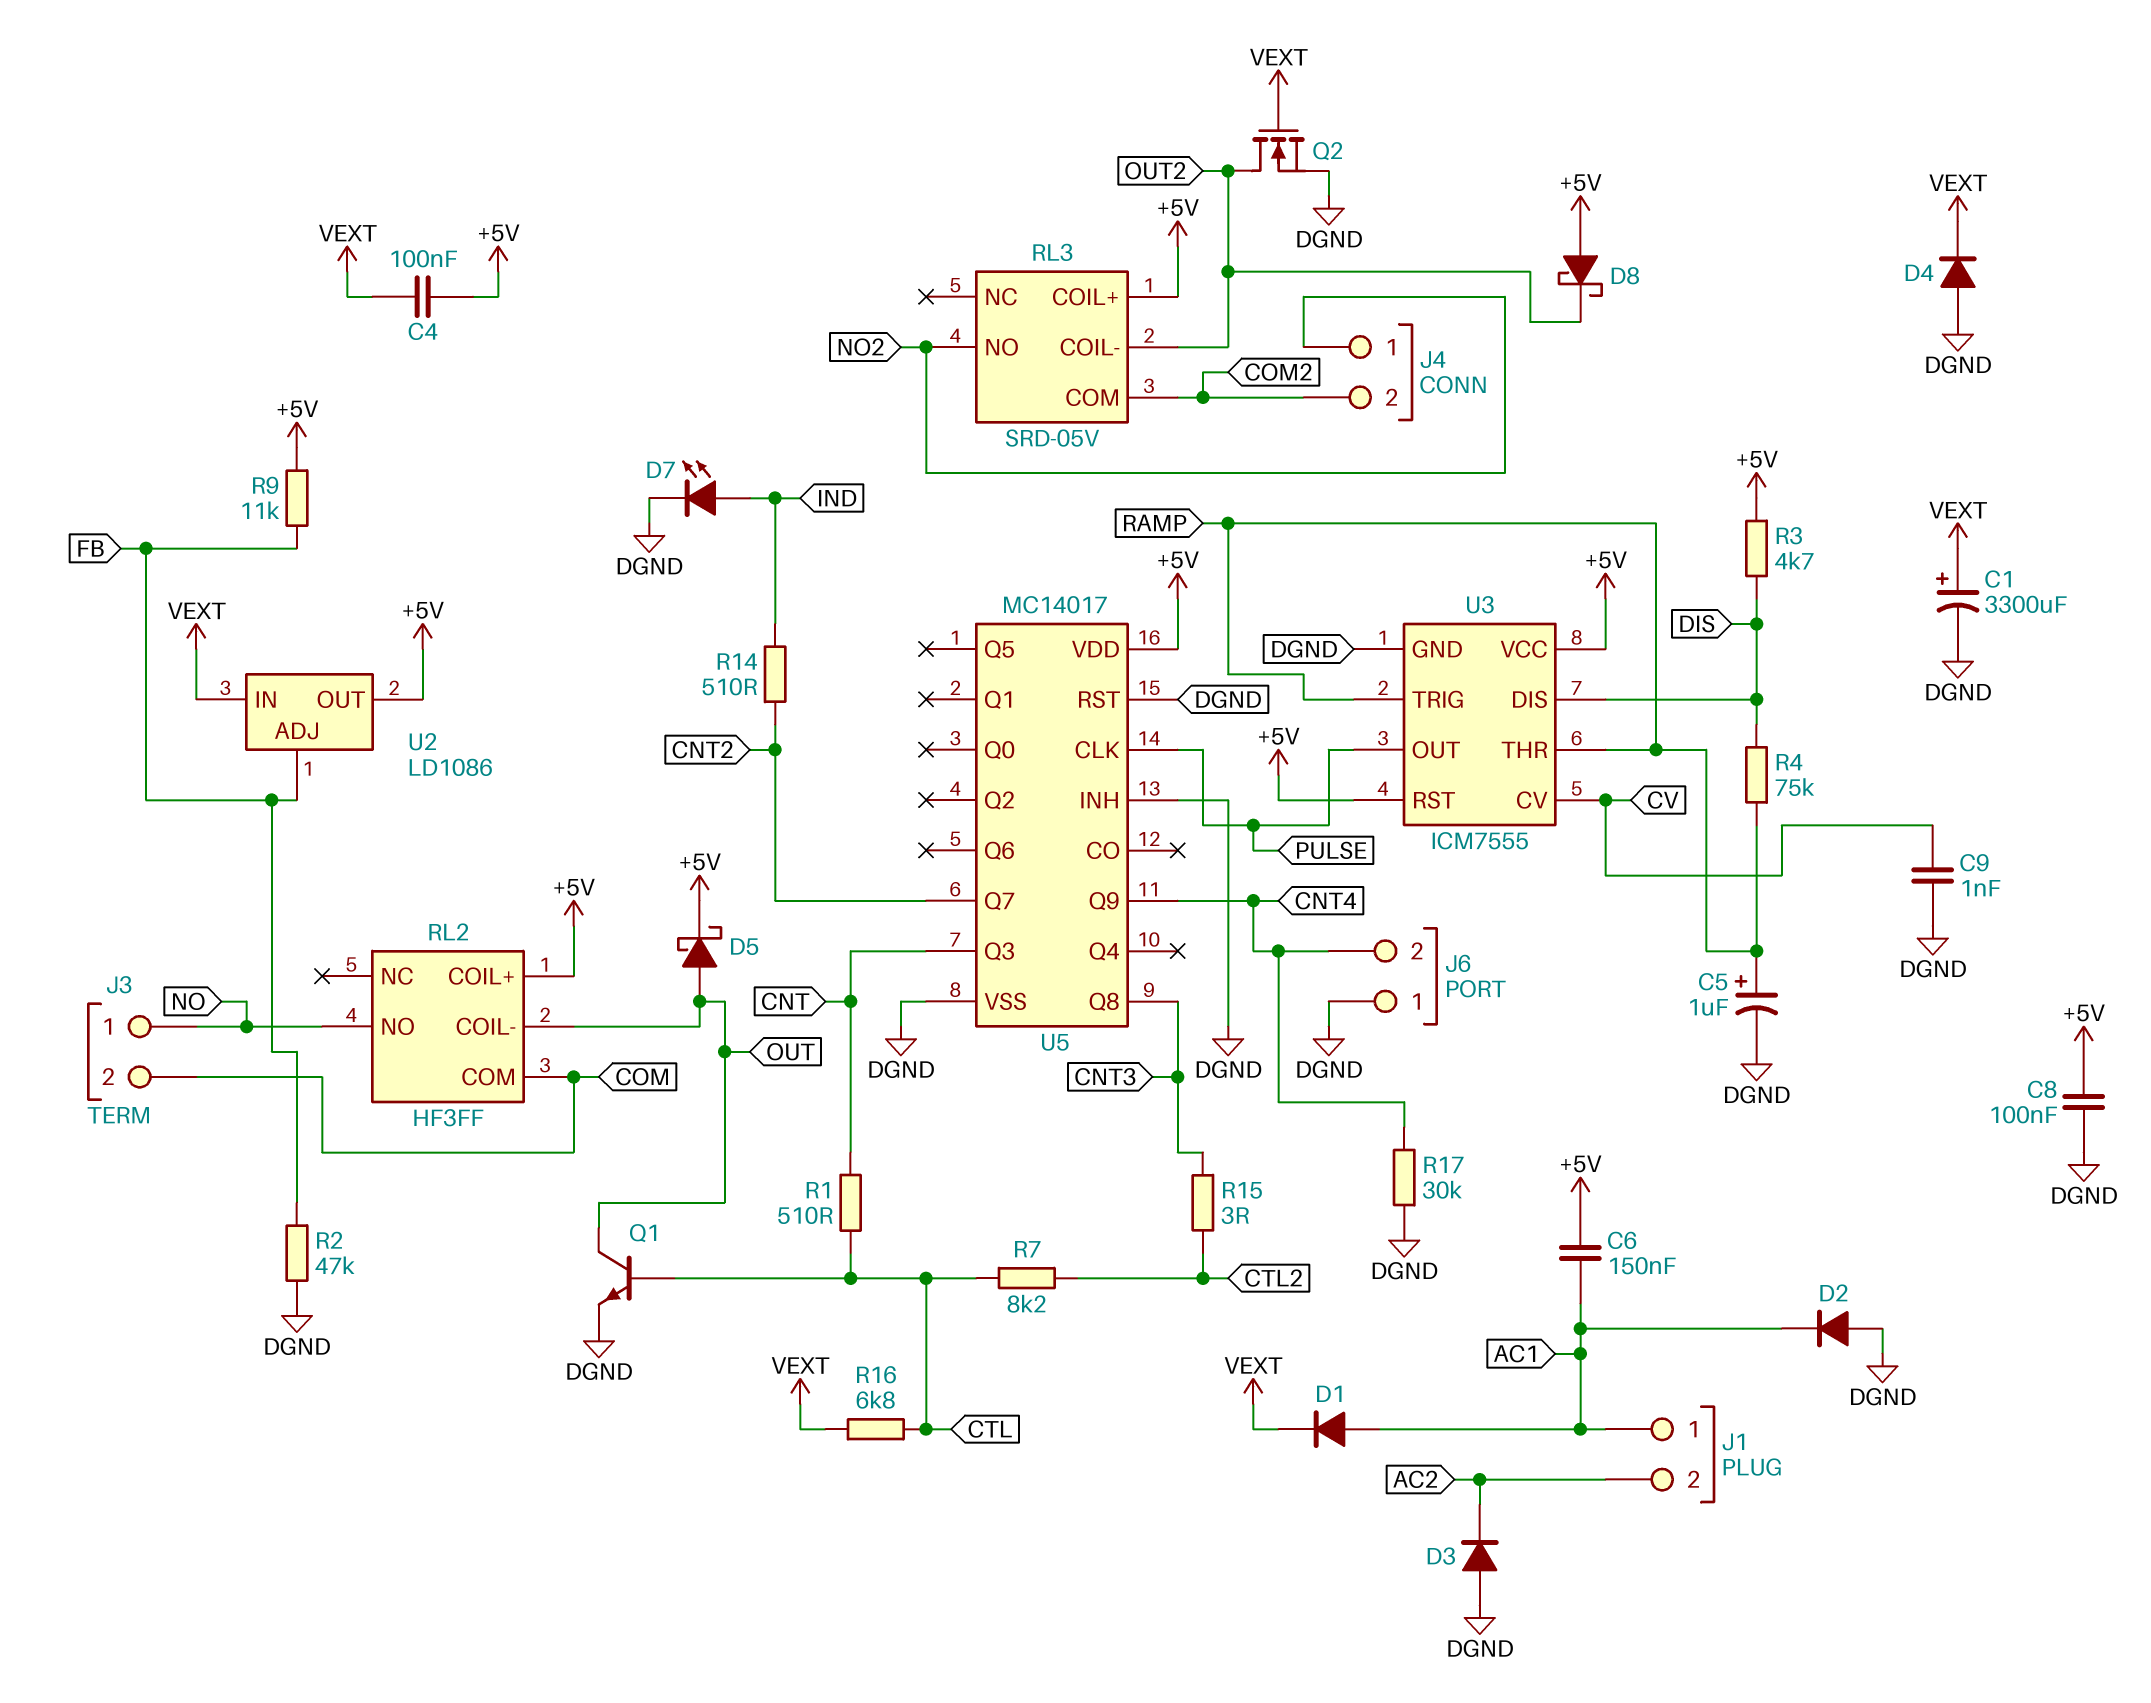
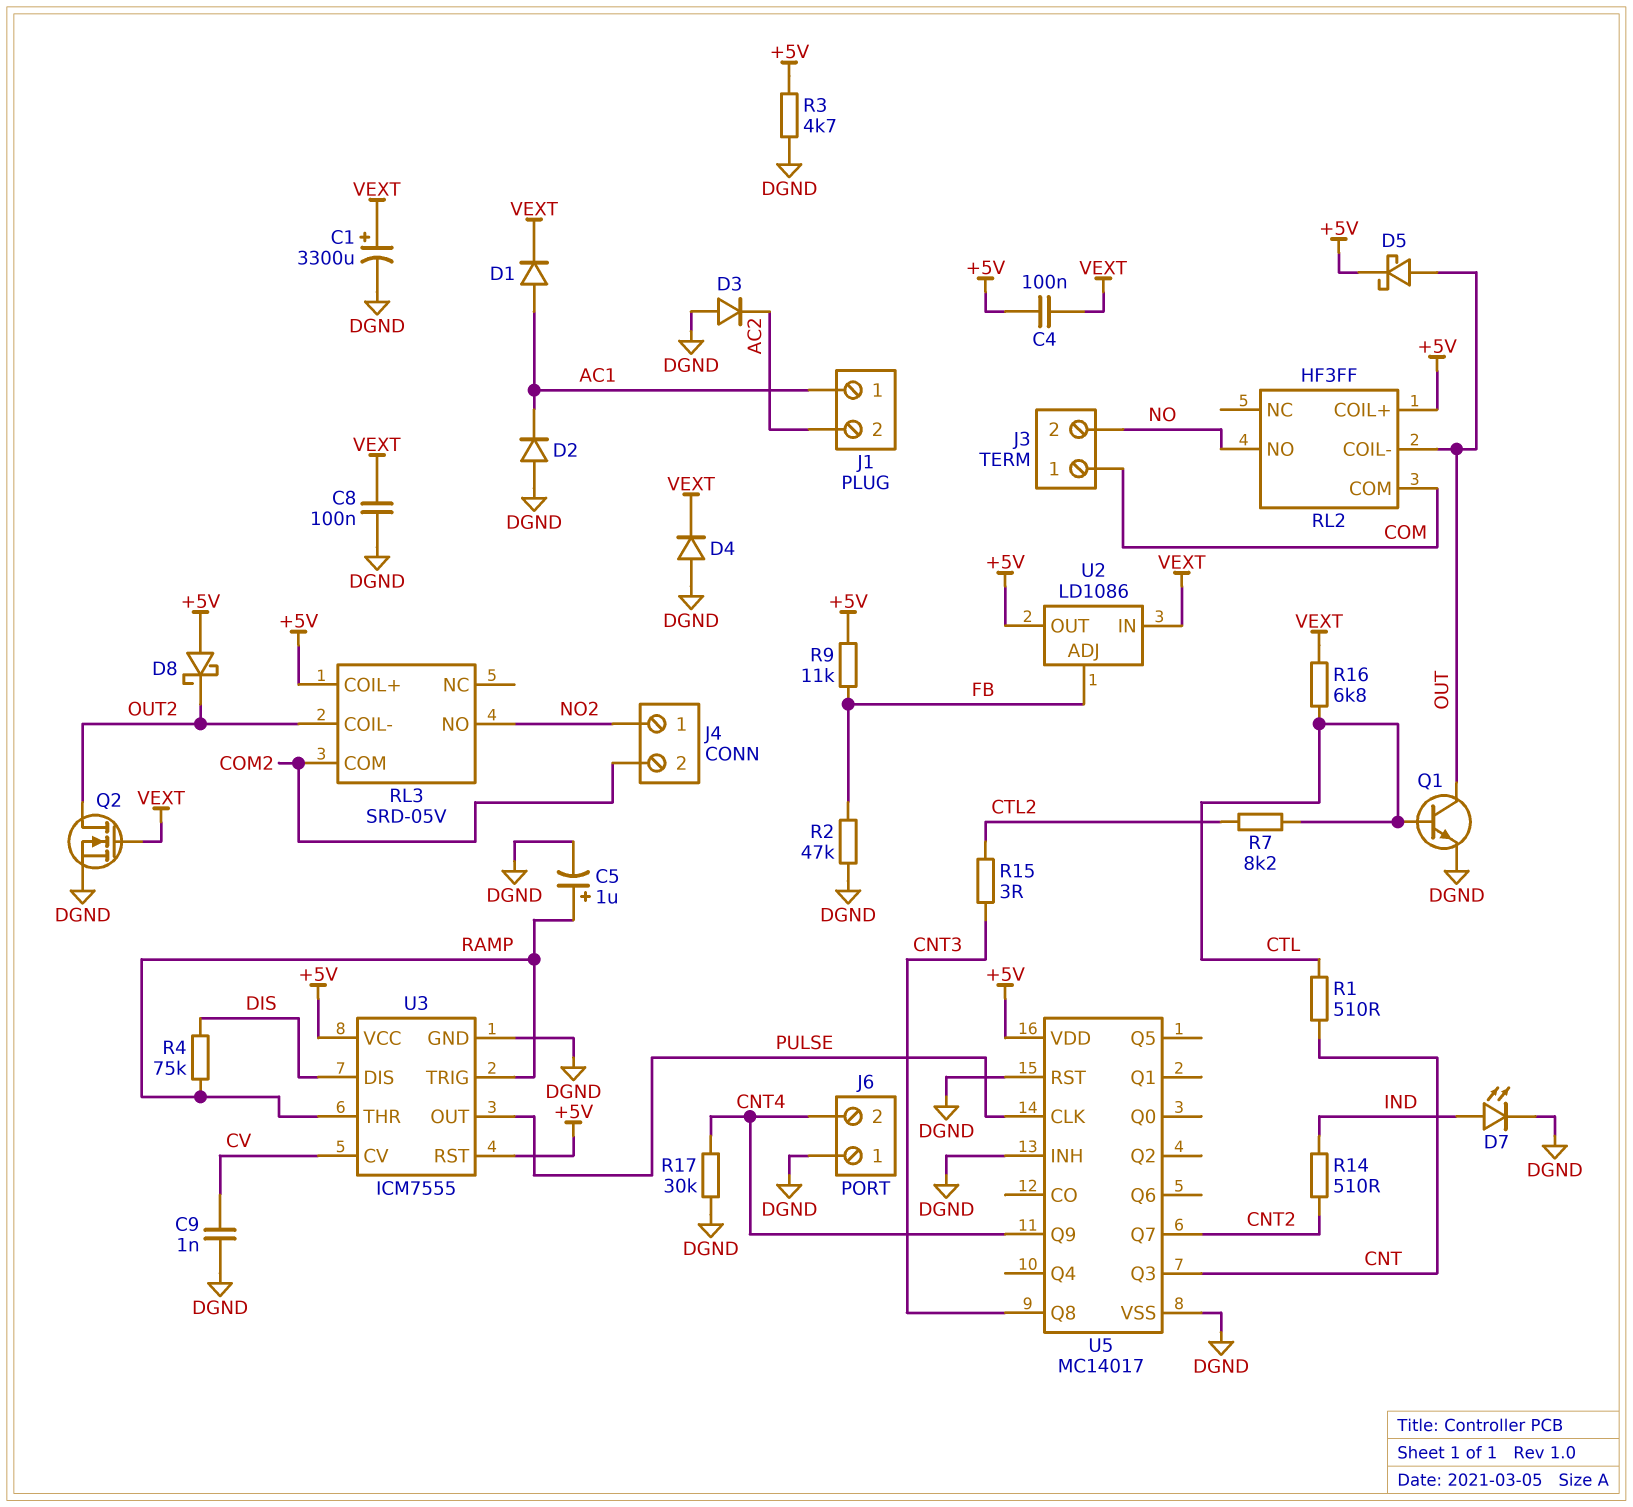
C6: 150nF (+5V, AC1) -> none
C8: 100nF (+5V, DGND) -> 100nF (DGND, VEXT)
J3 pin 1: NO -> COM
J3 pin 2: COM -> NO
R3: 4.7k (+5V, DIS) -> 4.7k (+5V, DGND)

